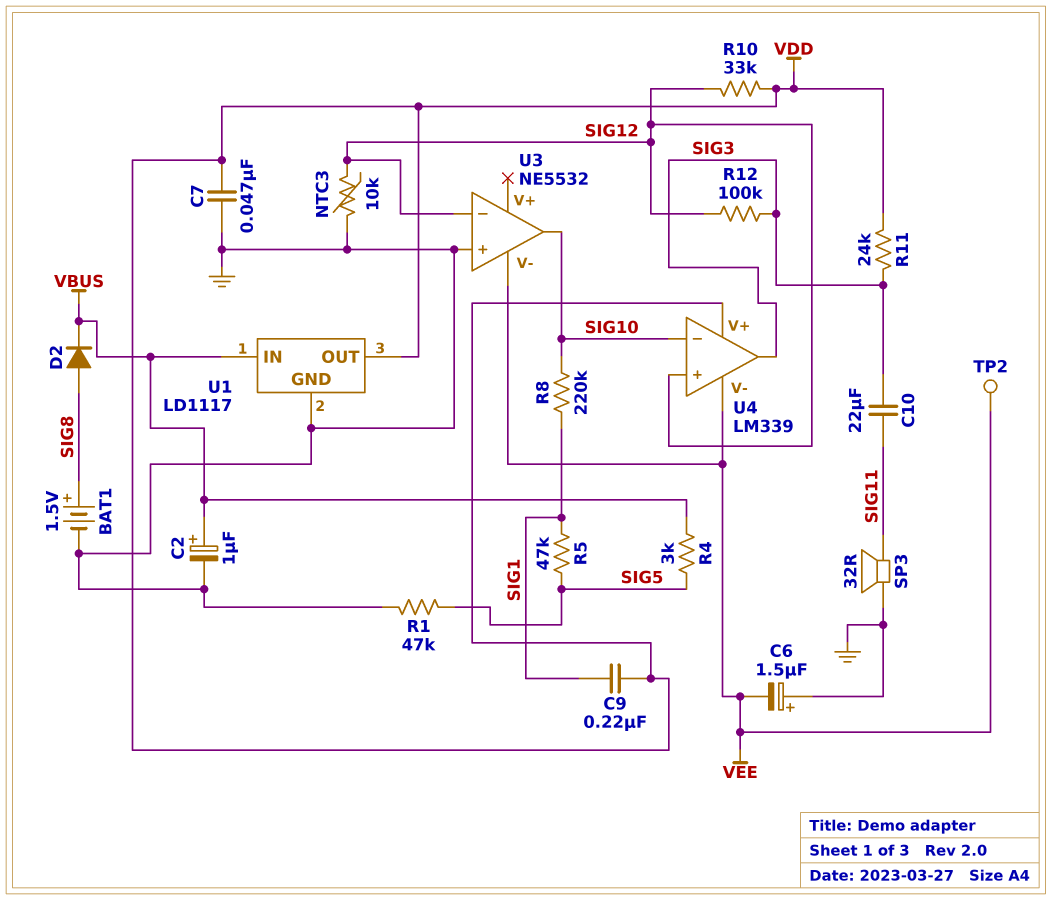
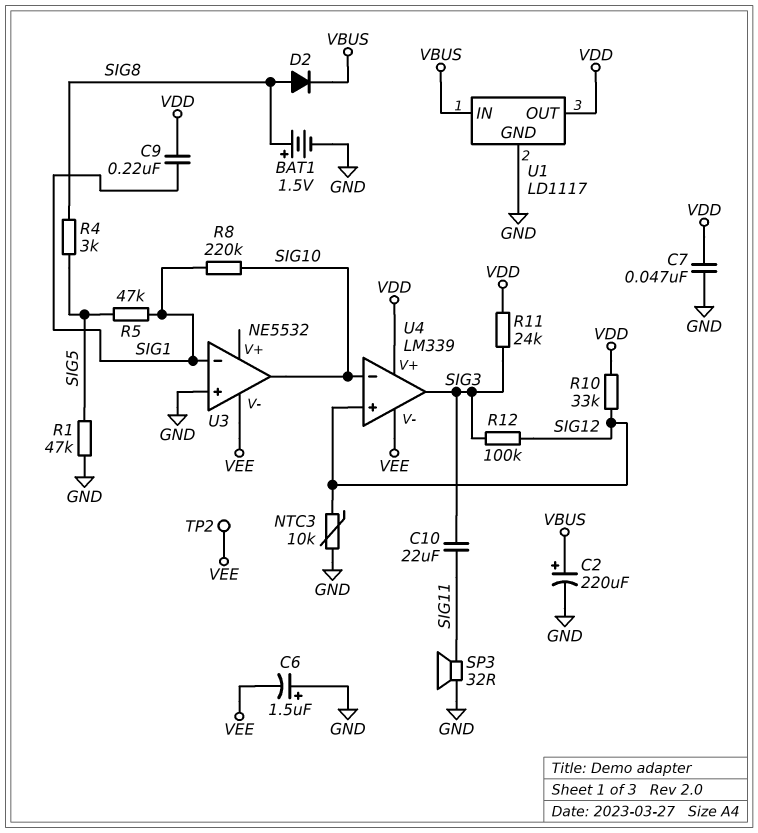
C2: 1uF (plus VBUS, minus GND) -> 220uF (plus VBUS, minus GND)
R4: 3k (SIG5, VBUS) -> 3k (SIG5, SIG8)
U3 pin in-: SIG12 -> SIG1

